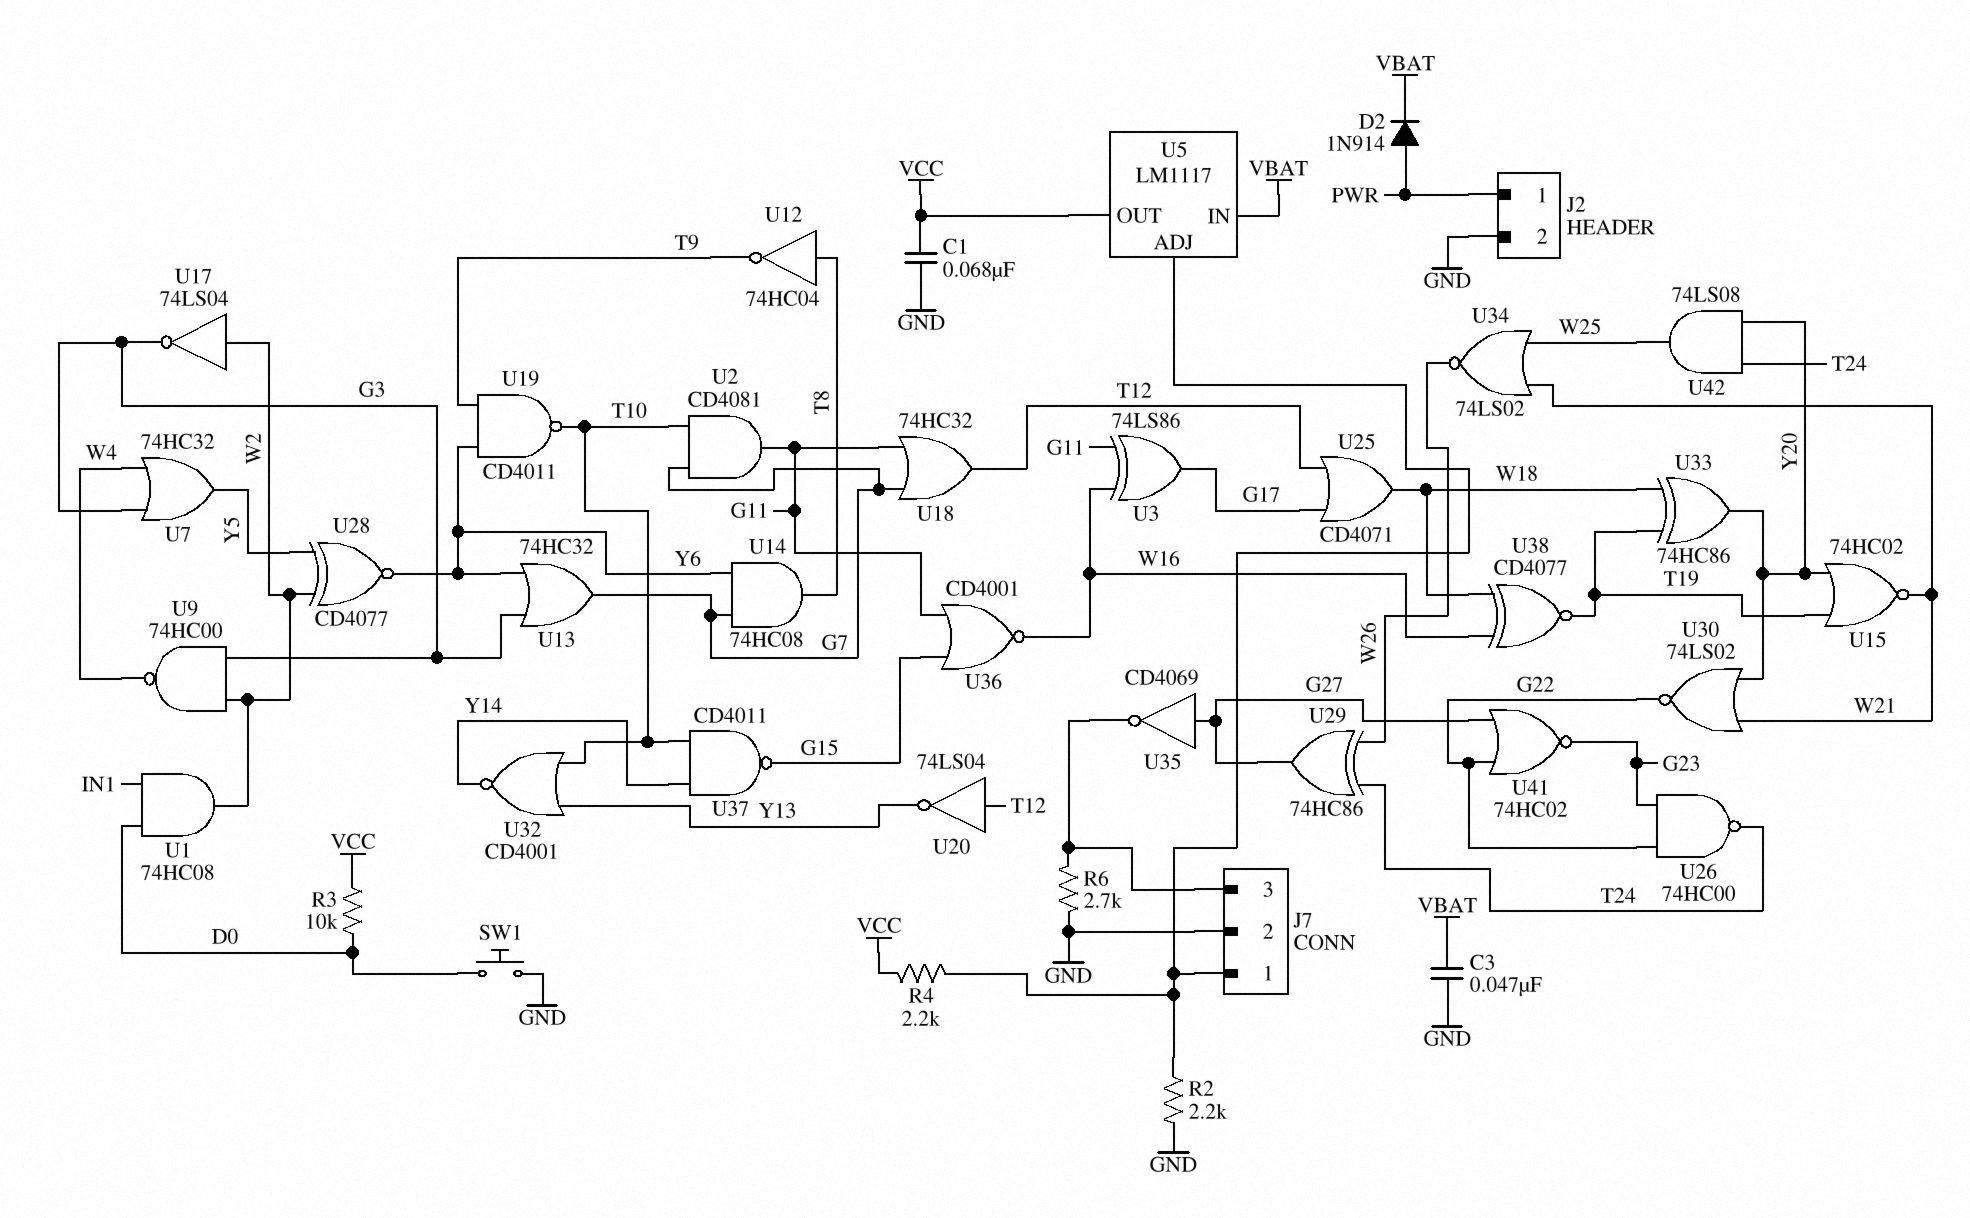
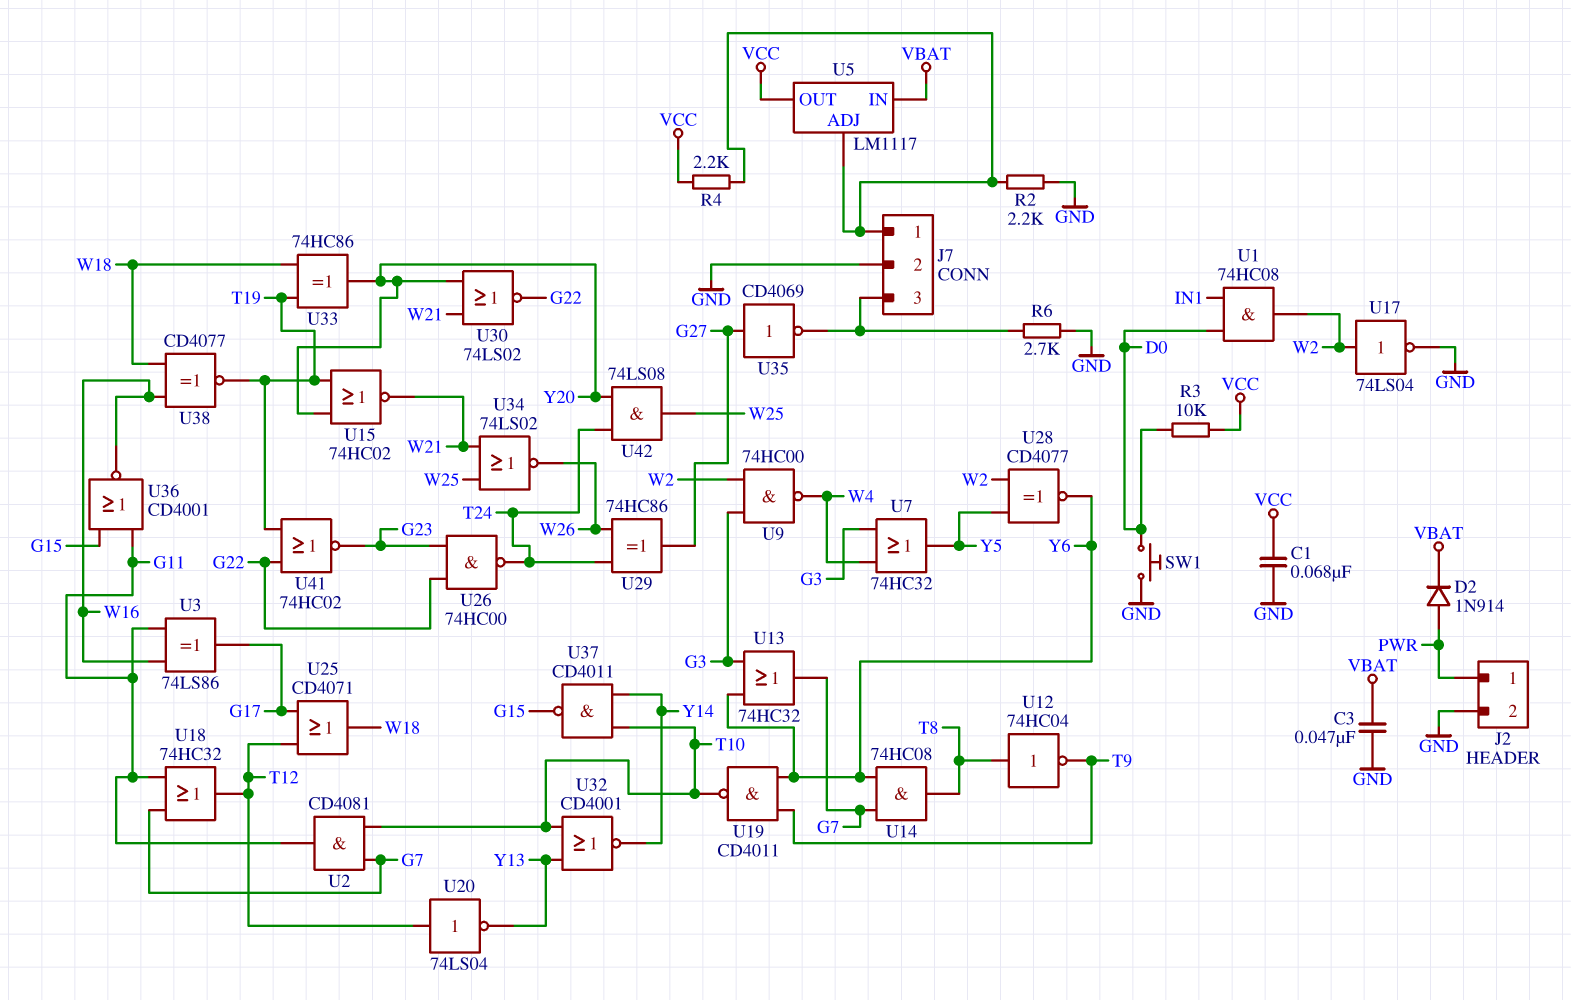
U17: NOT 74LS04 (in W2, out G3) -> NOT 74LS04 (in W2, out GND)
U41: NOR 74HC02 (in G22, in G27, out G23) -> NOR 74HC02 (in G22, in T19, out G23)

